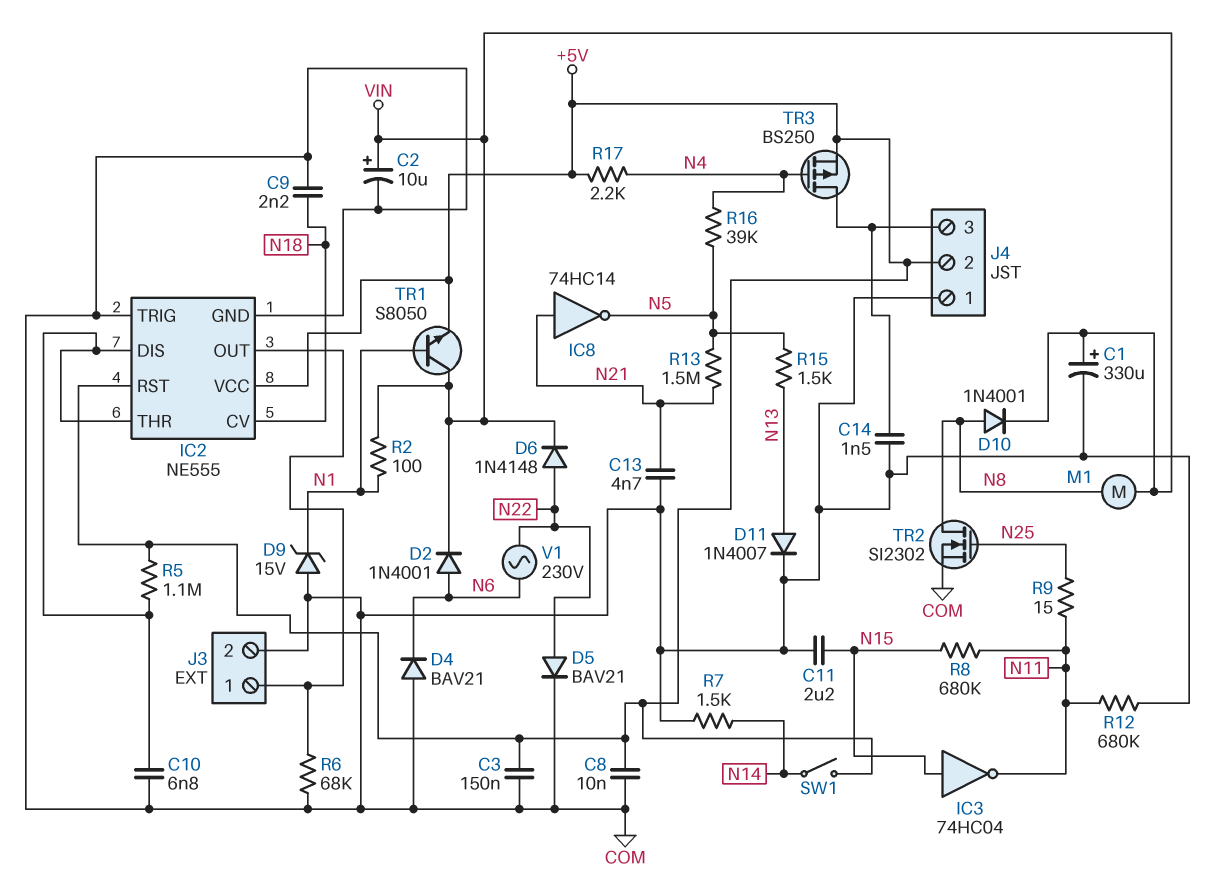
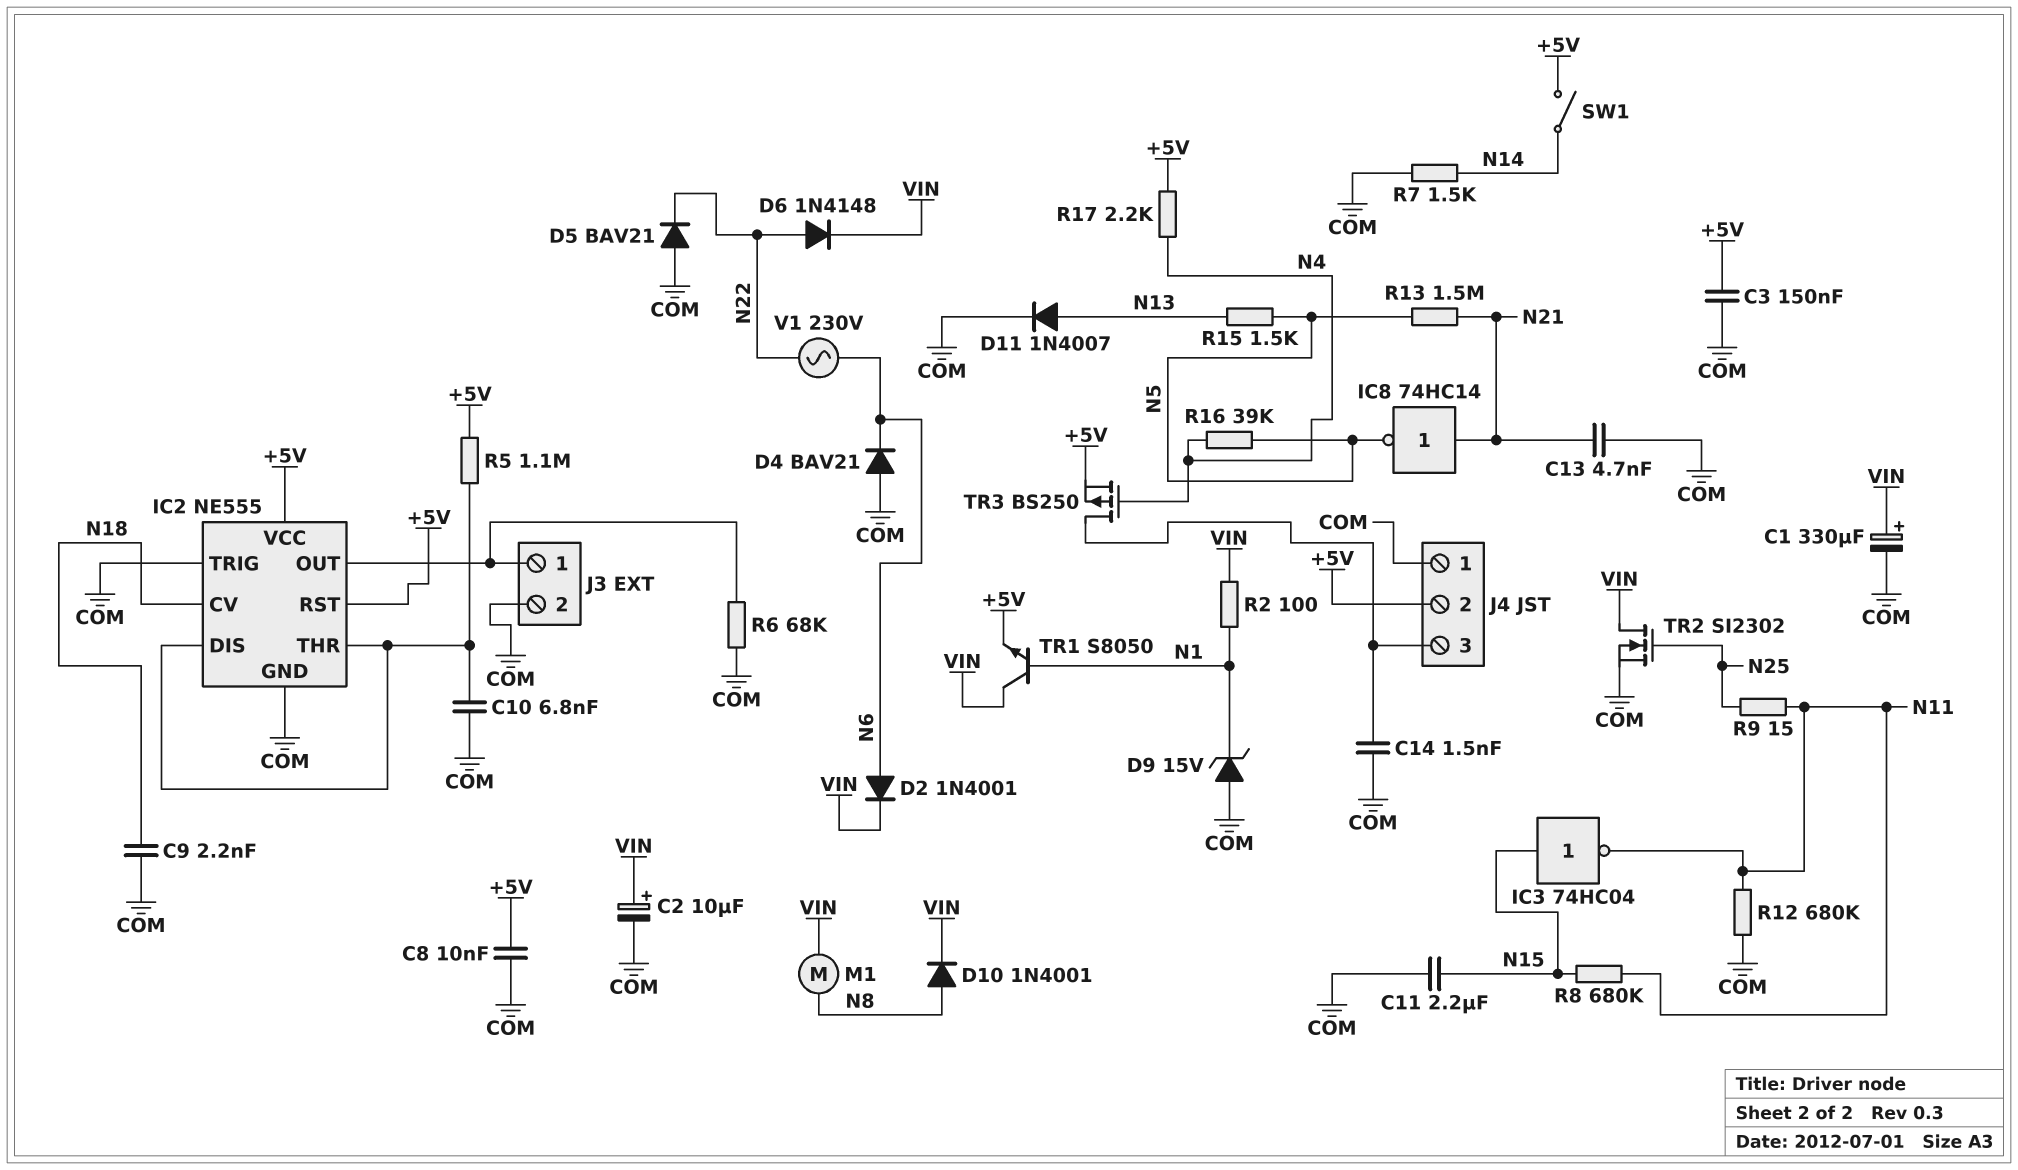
D5: diode BAV21 (A N22, K COM) -> diode BAV21 (A COM, K N22)
TR2: NMOS SI2302 (G N25, D N8, S COM) -> NMOS SI2302 (G N25, D VIN, S COM)

